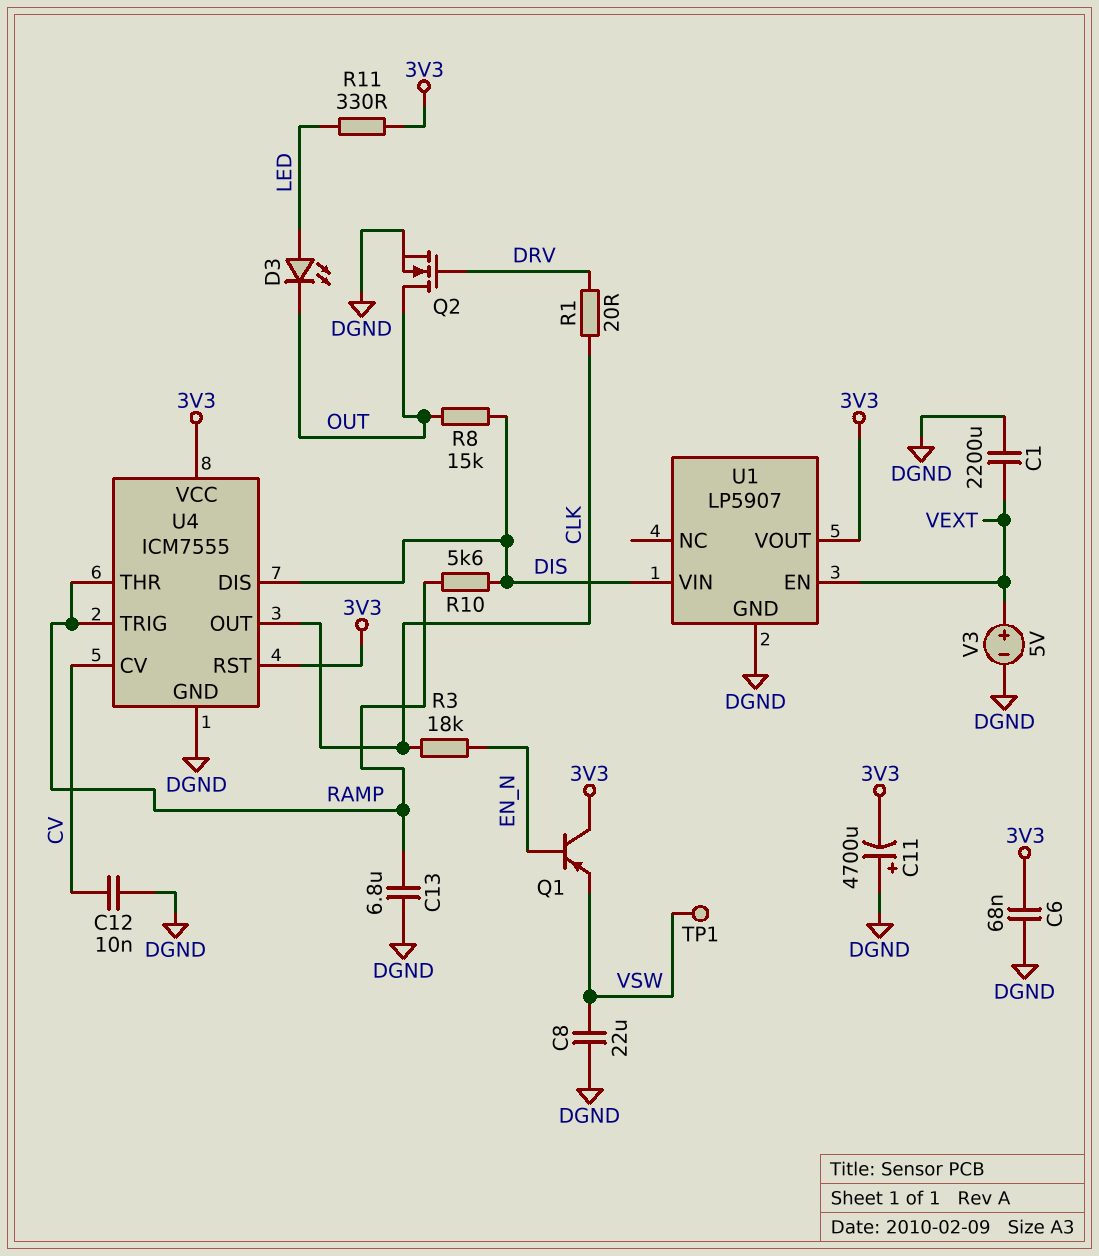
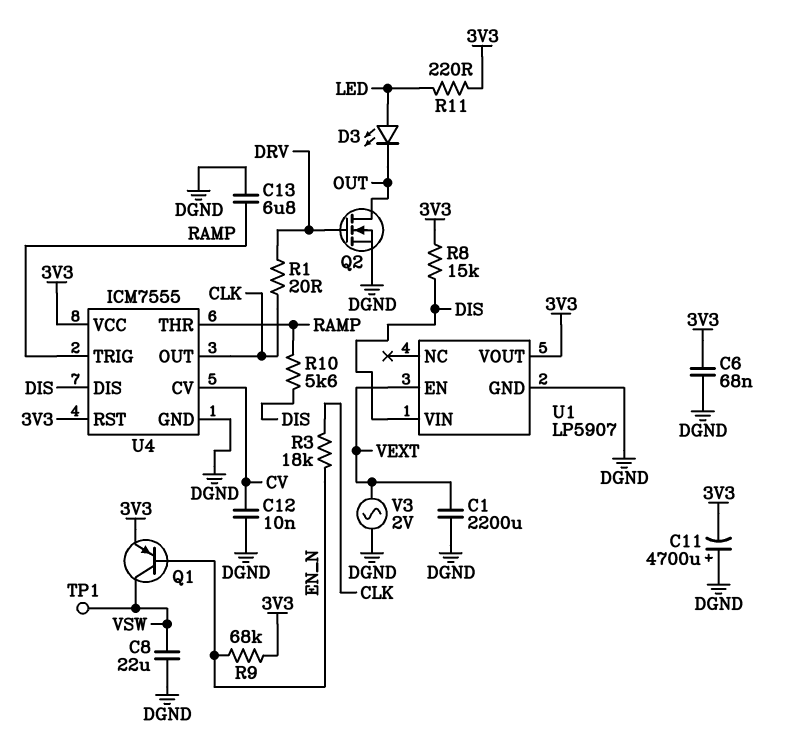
Q1: PNP (B EN_N, C 3V3, E VSW) -> PNP (B EN_N, C VSW, E 3V3)
R8: 15k (DIS, OUT) -> 15k (3V3, DIS)
R9: none -> 68k (3V3, EN_N)
R11: 330 (3V3, LED) -> 220 (3V3, LED)
V3: 5V (plus VEXT, minus DGND) -> AC 2V (DGND, VEXT)

